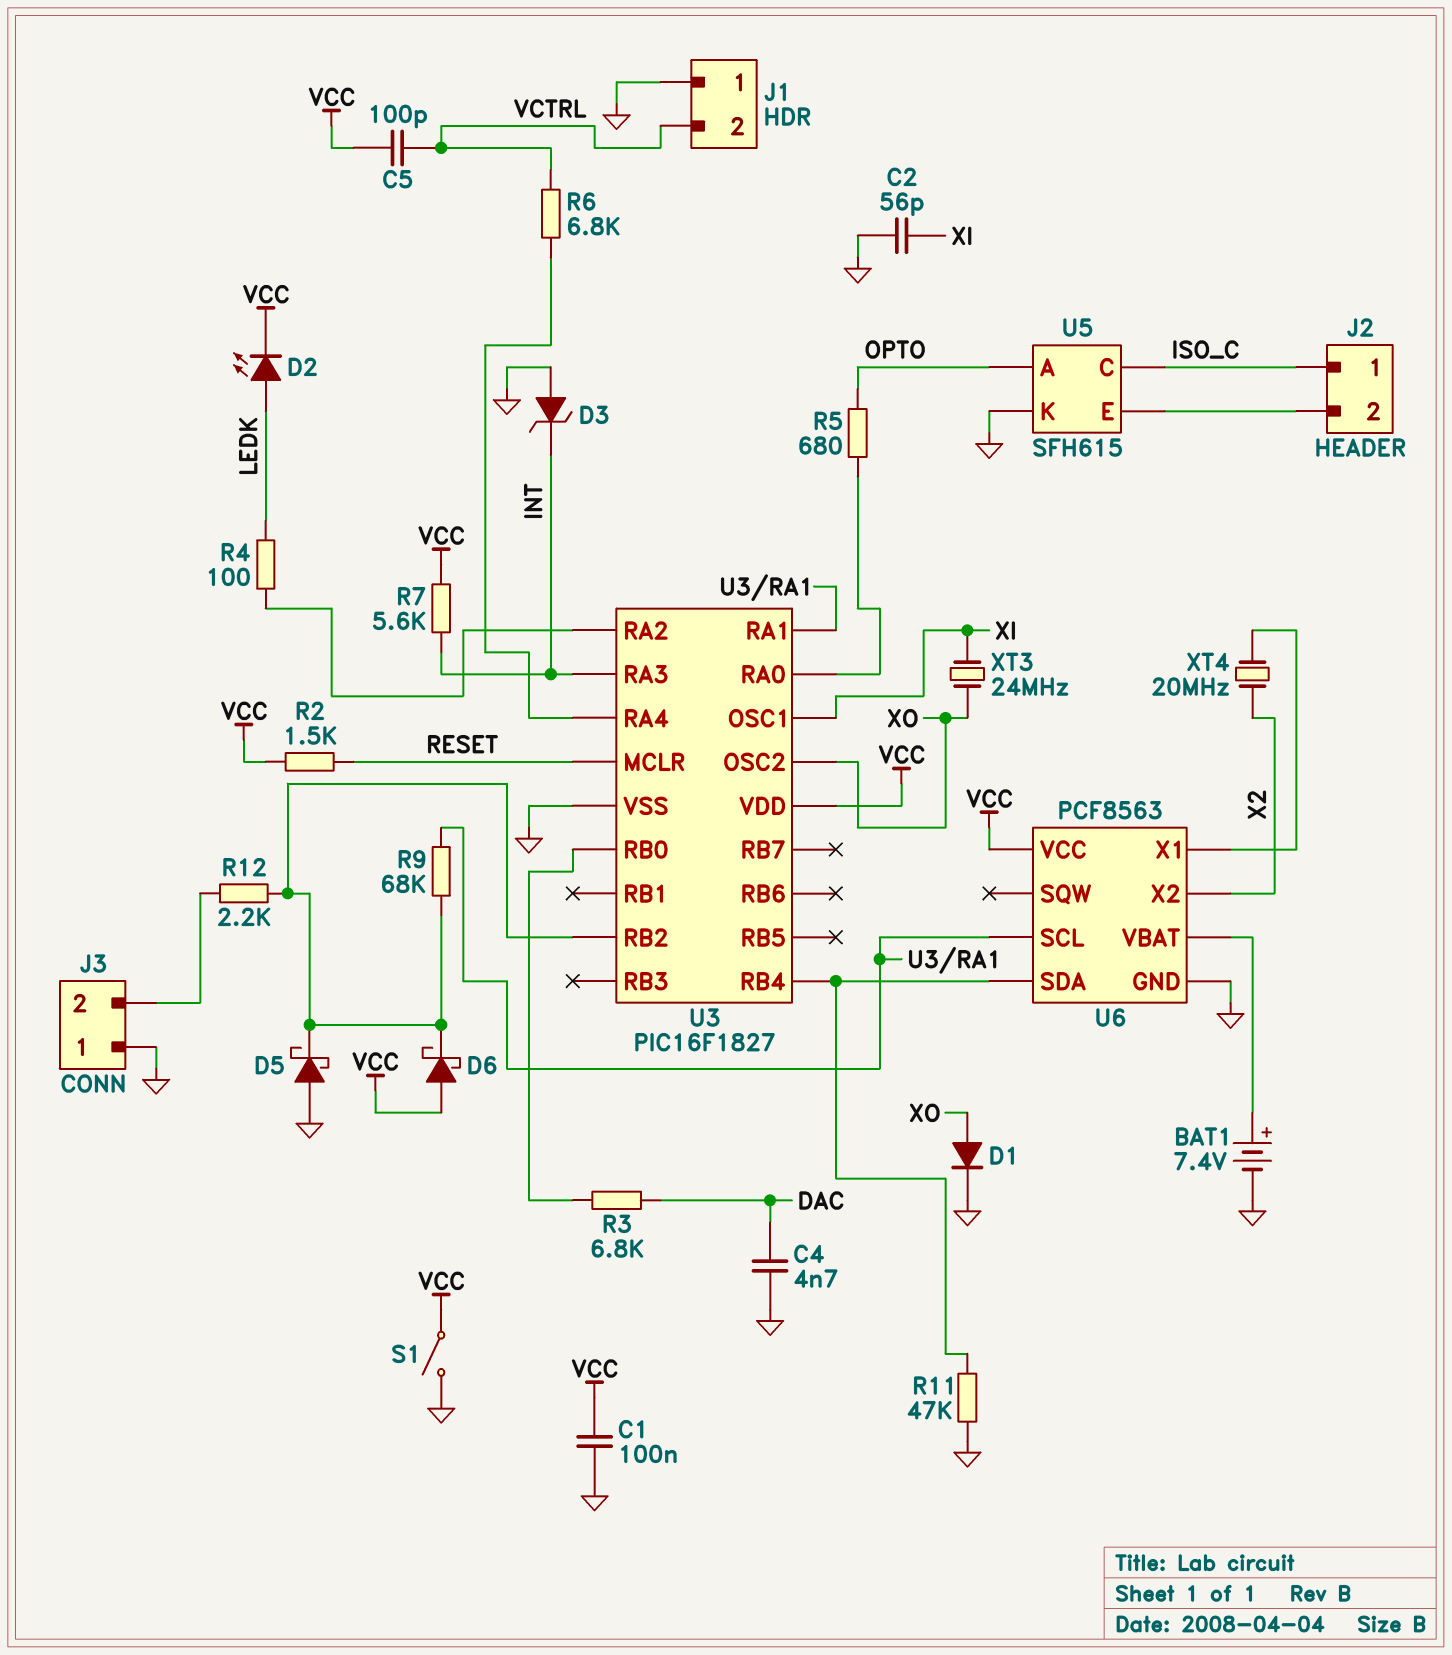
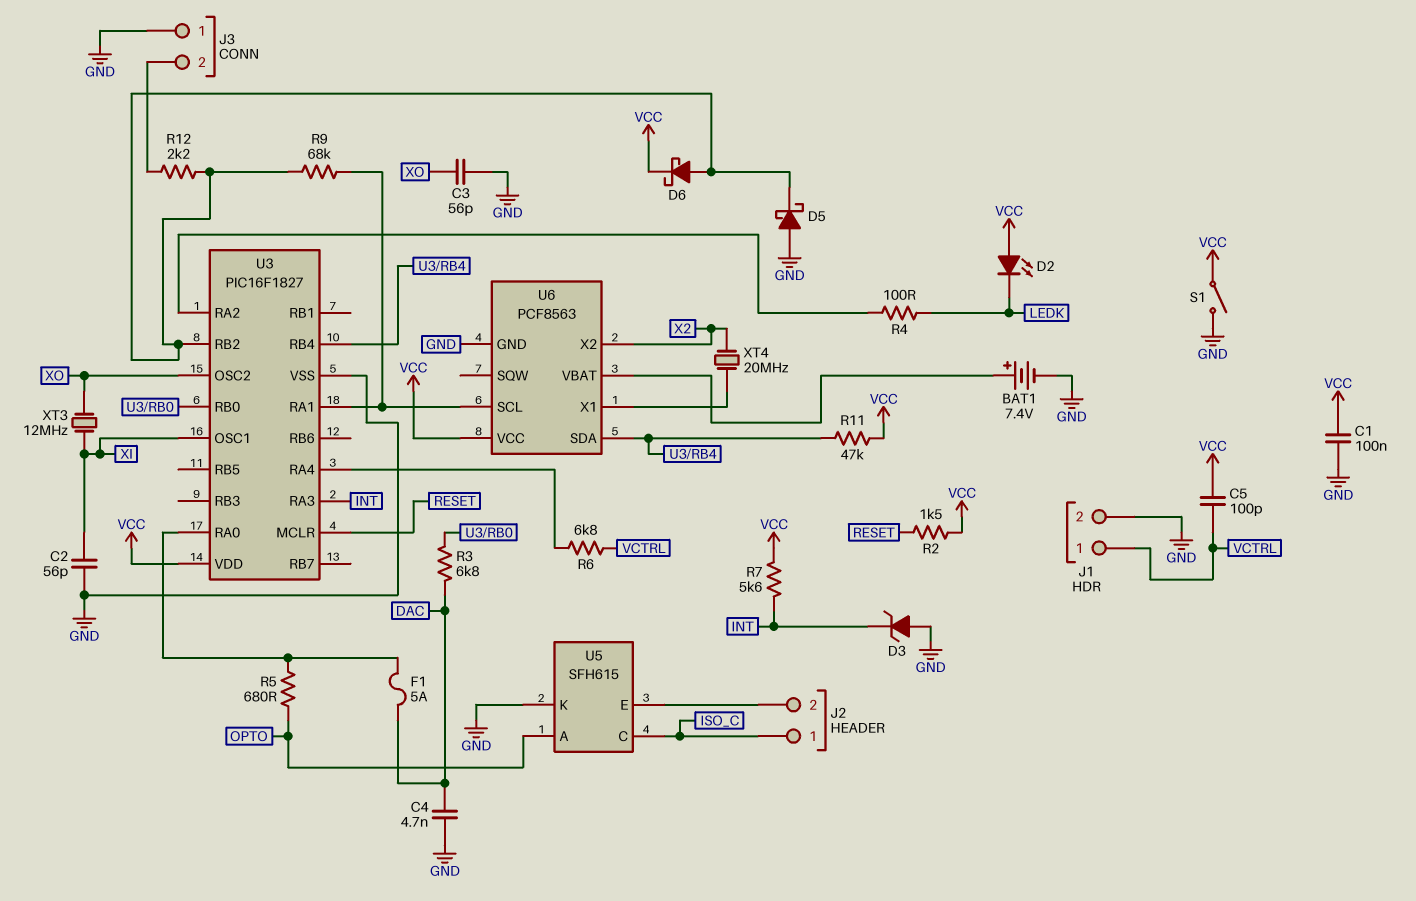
C3: none -> 56pF (GND, XO)
D1: diode (A XO, K GND) -> none
D2: LED (A LEDK, K VCC) -> LED (A VCC, K LEDK)
D6: schottky (A VCC, K U3/RB2) -> schottky (A U3/RB2, K VCC)
F1: none -> 5A (DAC, U3/RA0)
J1 pin 1: GND -> VCTRL
J1 pin 2: VCTRL -> GND
R11: 47k (GND, U3/RB4) -> 47k (U3/RB4, VCC)
XT3: 24MHz (XI, XO) -> 12MHz (XI, XO)

